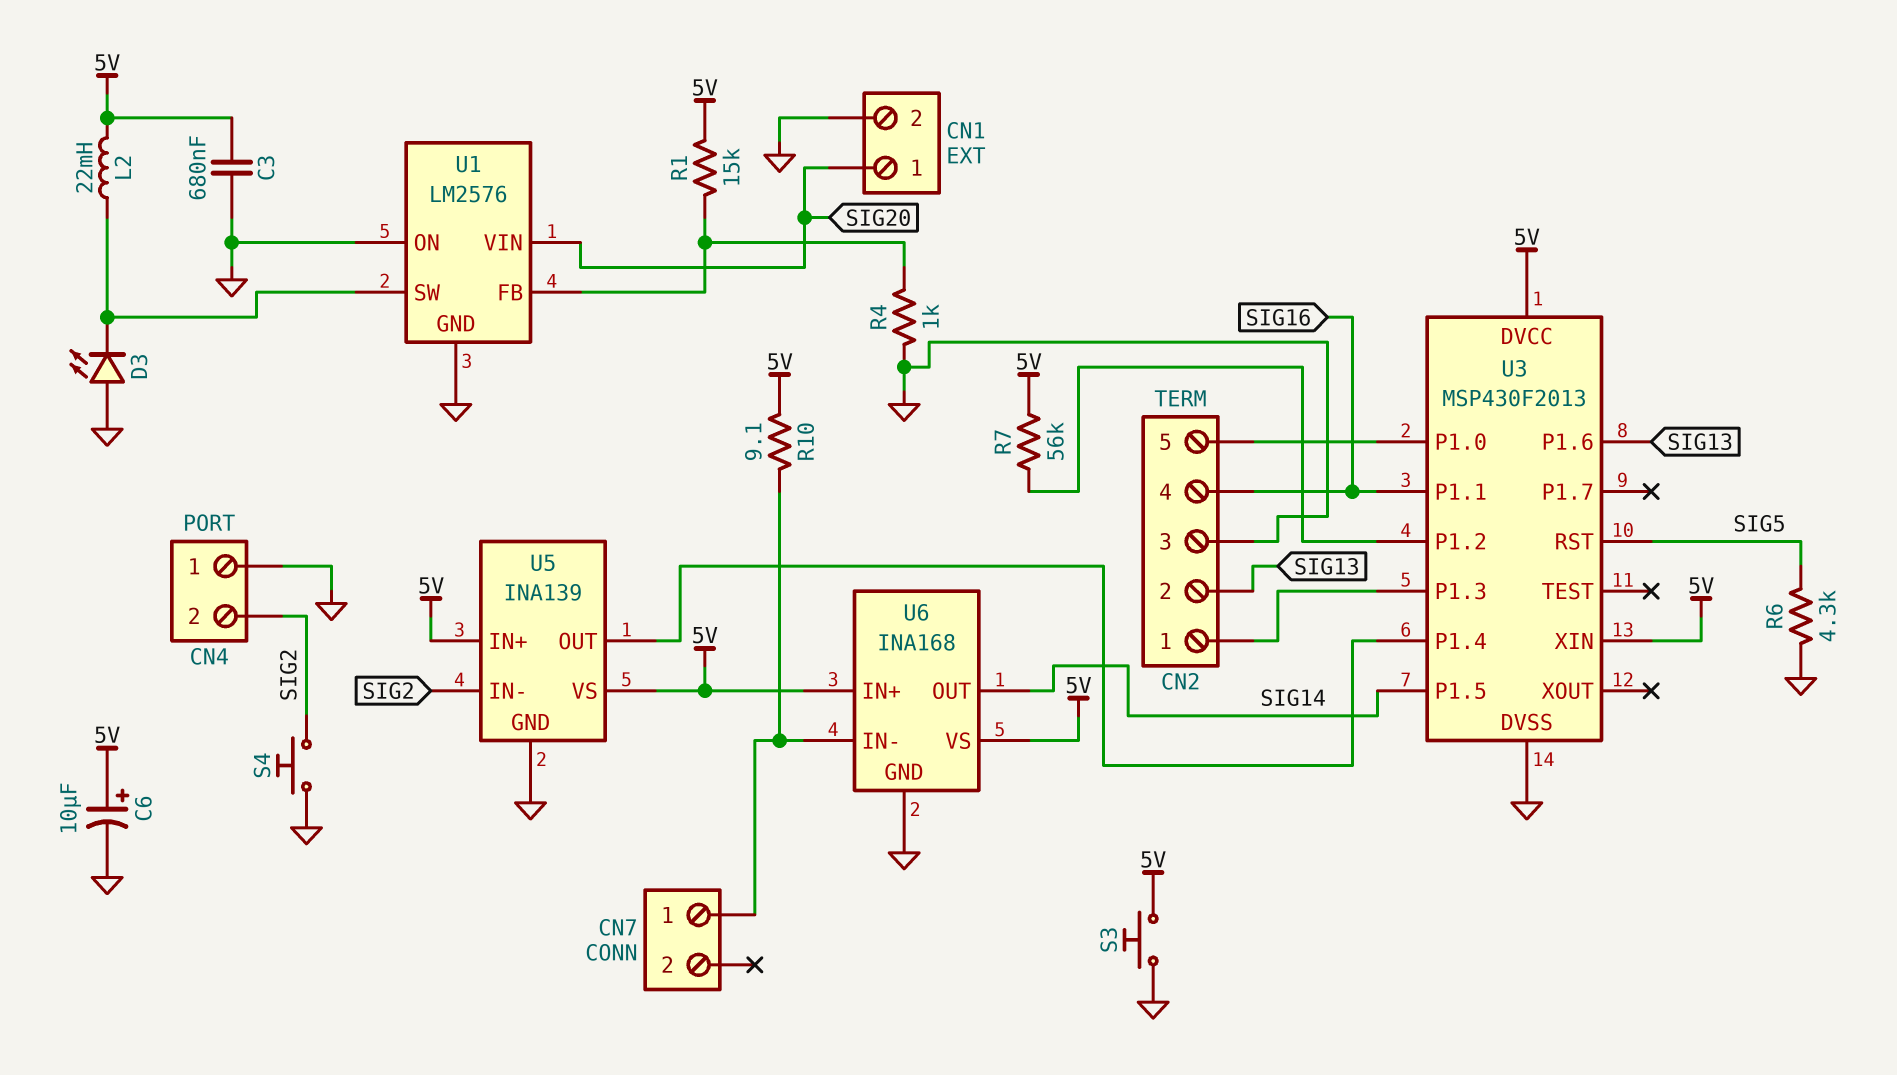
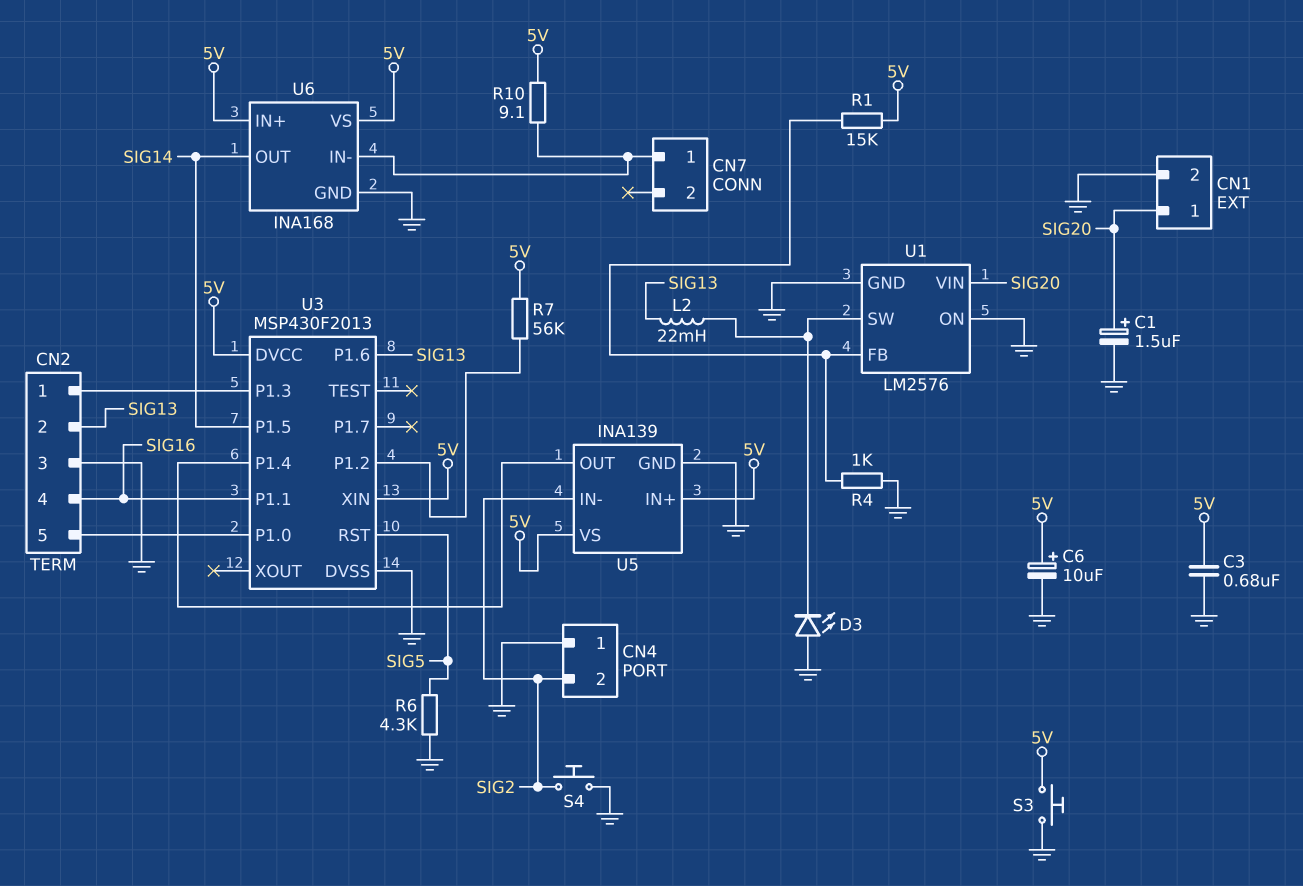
C1: none -> 1.5uF (plus SIG20, minus GND)
L2: 22mH (5V, U1/SW) -> 22mH (SIG13, U1/SW)

